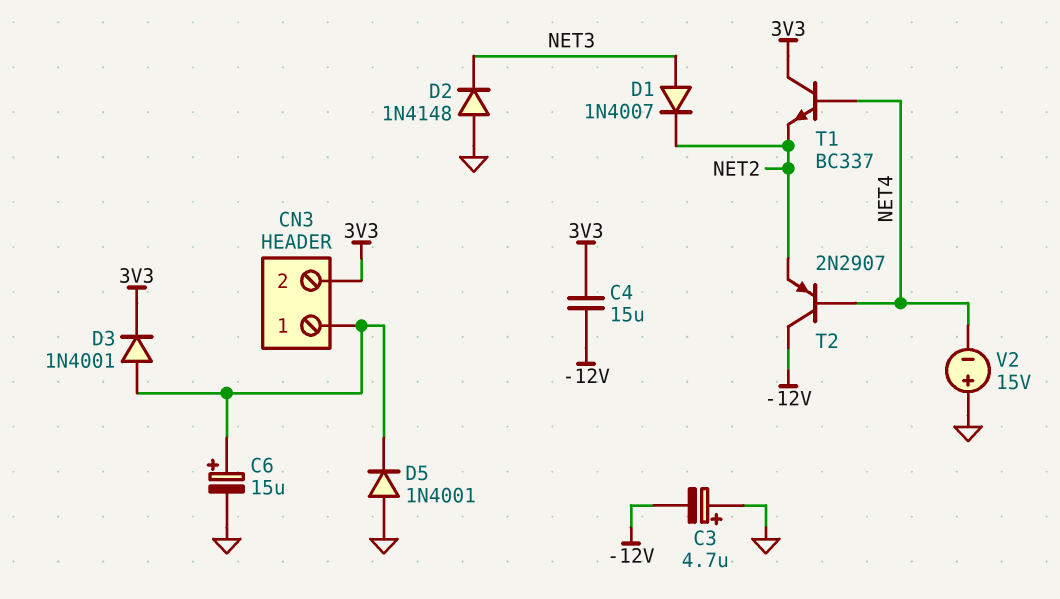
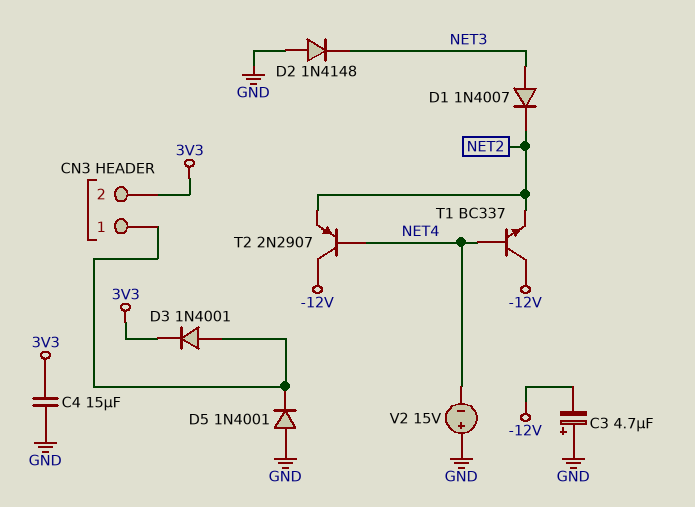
C4: 15uF (-12V, 3V3) -> 15uF (3V3, GND)
C6: 15uF (plus CN3/1, minus GND) -> none
T1: NPN BC337 (B NET4, C 3V3, E NET2) -> NPN BC337 (B NET4, C -12V, E NET2)

